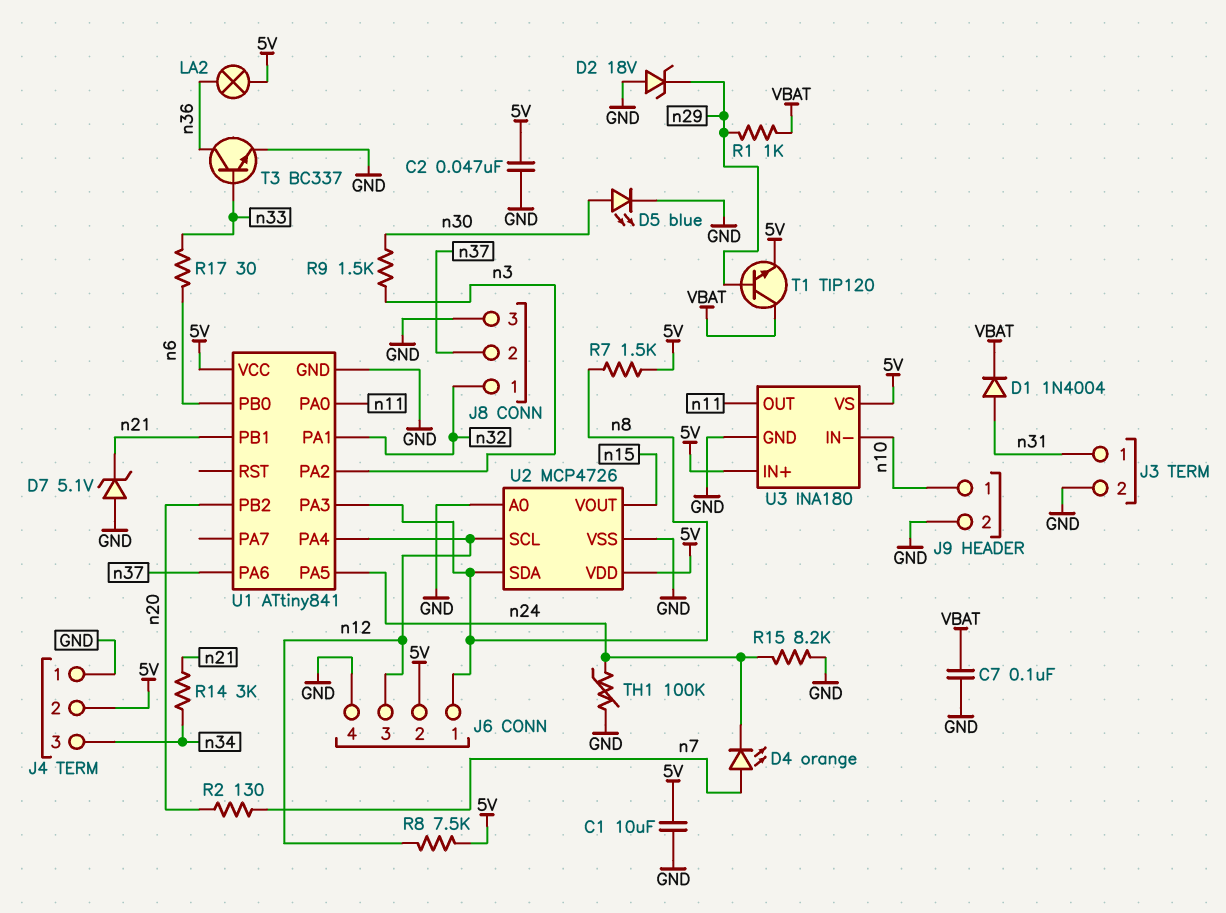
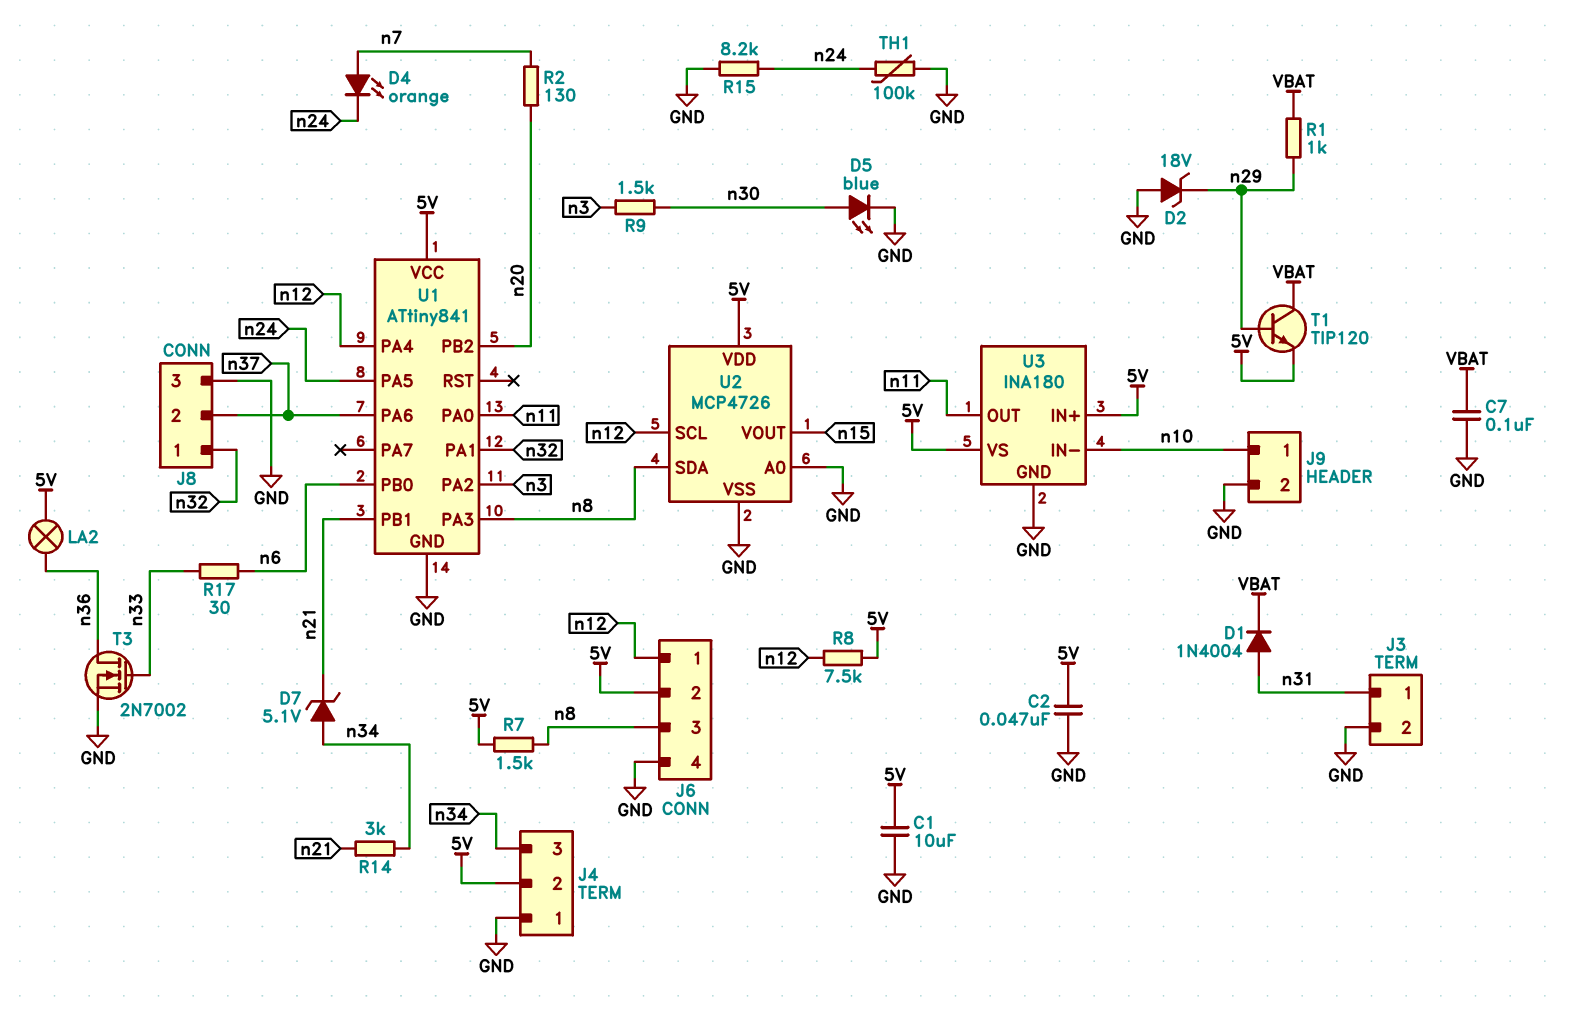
D7: zener 5.1V (A GND, K n21) -> zener 5.1V (A n34, K n21)
J6 pin 1: n8 -> n12
J6 pin 3: n12 -> n8
T3: NPN BC337 (B n33, C n36, E GND) -> NMOS 2N7002 (G n33, D n36, S GND)

